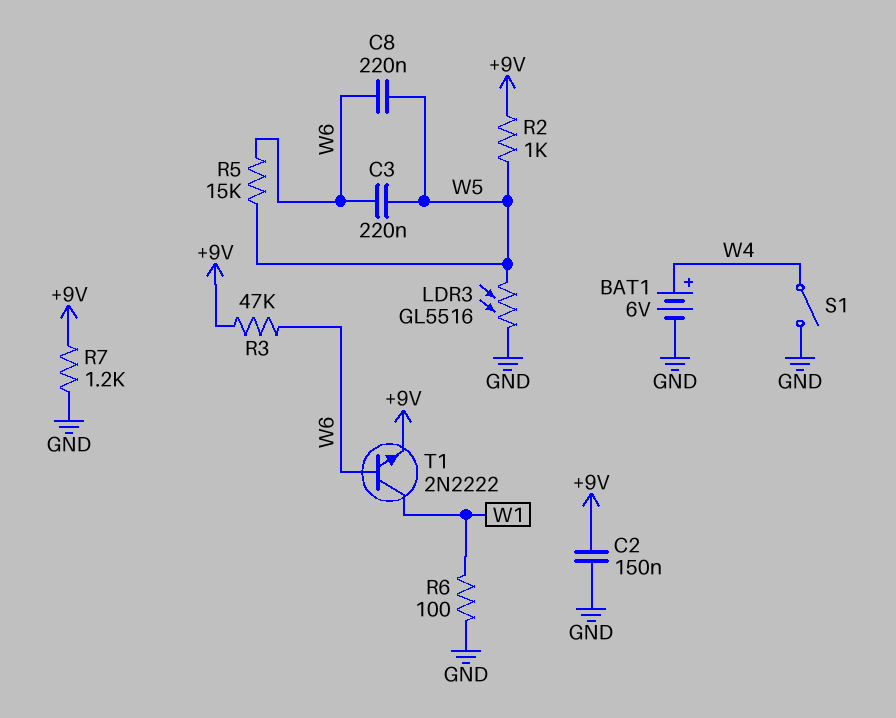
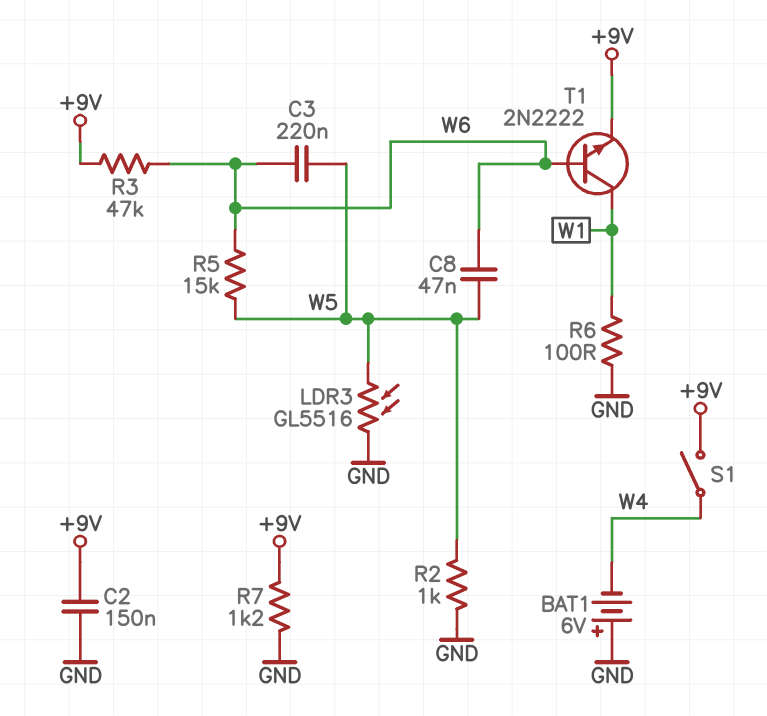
BAT1: 6V (plus W4, minus GND) -> 6V (plus GND, minus W4)
C8: 220nF (W5, W6) -> 47nF (W5, W6)
R2: 1k (+9V, W5) -> 1k (GND, W5)
S1: switch (GND, W4) -> switch (+9V, W4)

